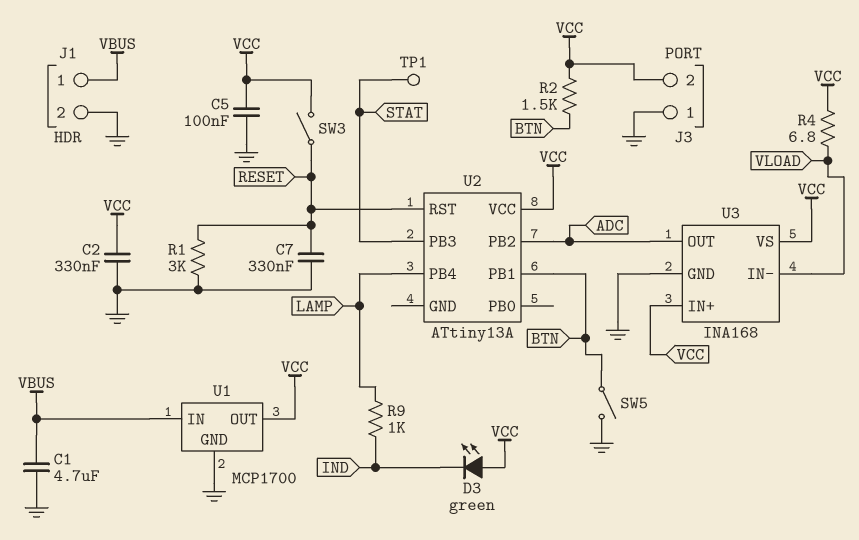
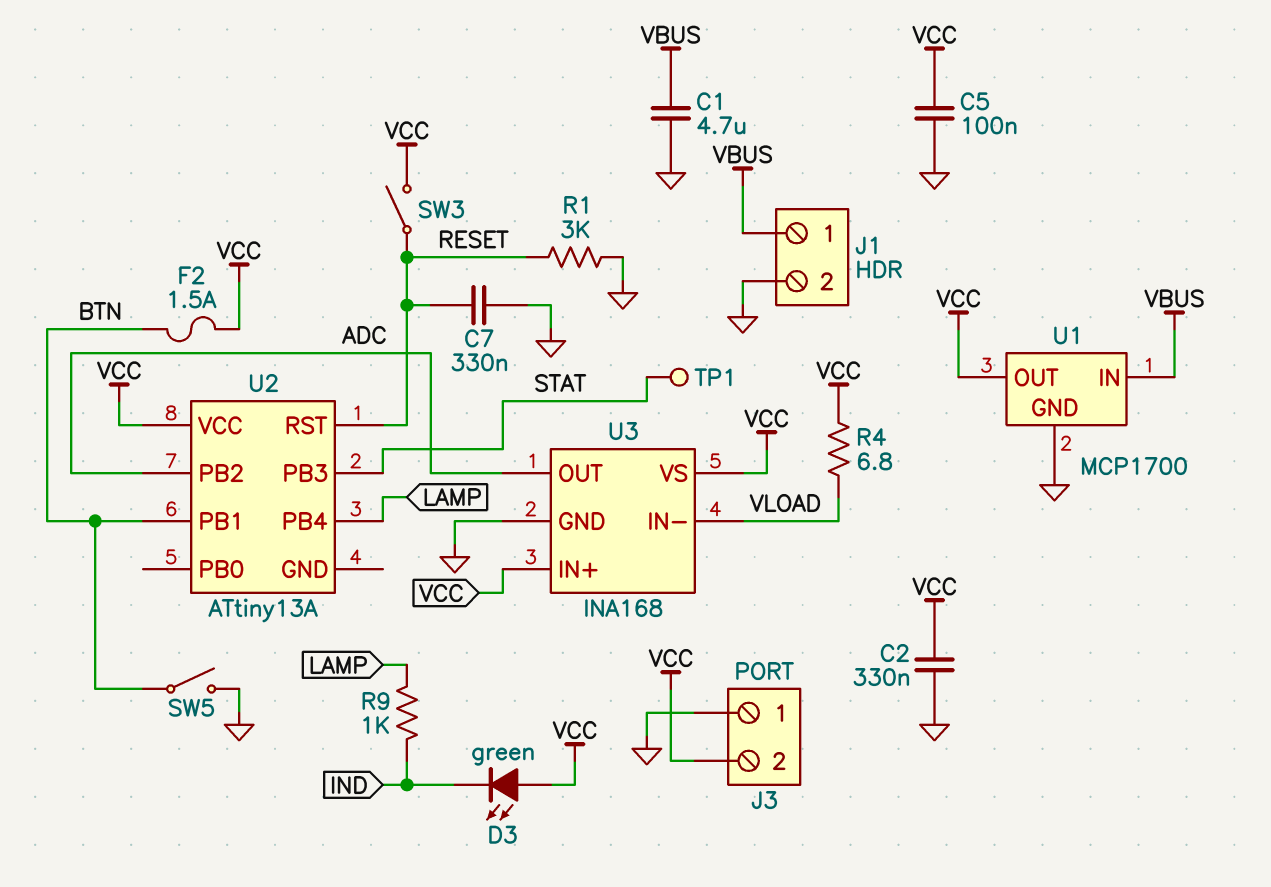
F2: none -> 1.5A (BTN, VCC)
R2: 1.5k (BTN, VCC) -> none

